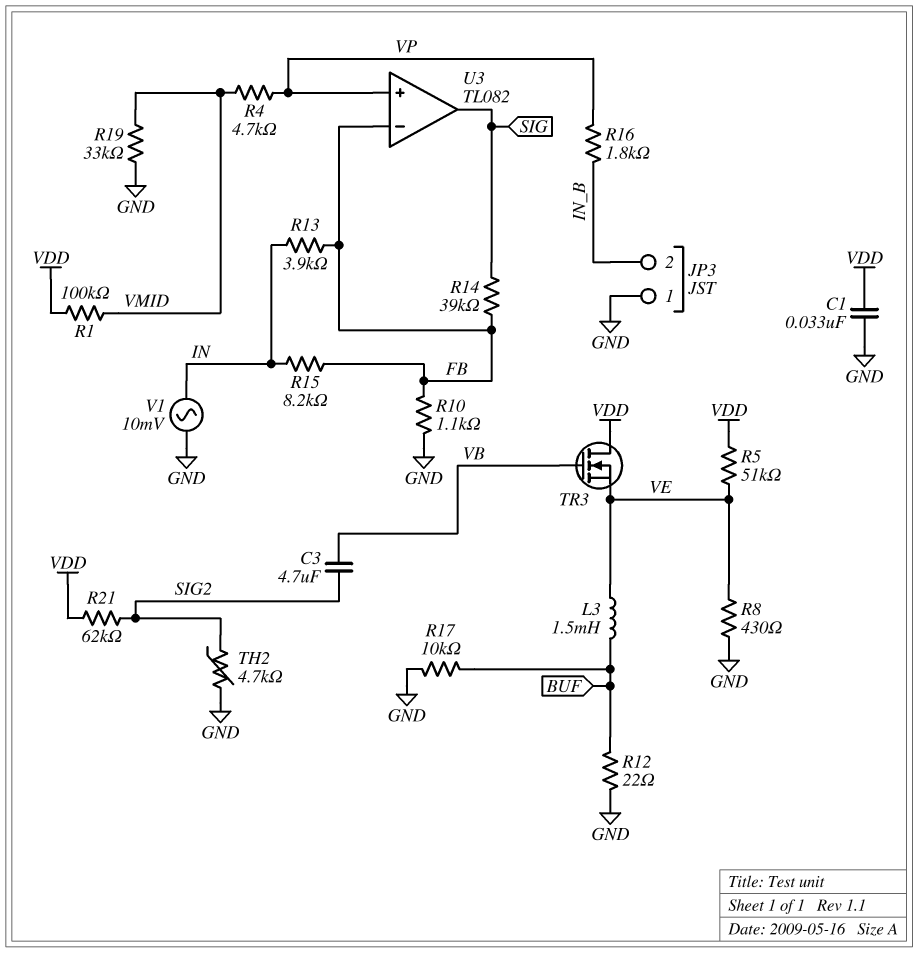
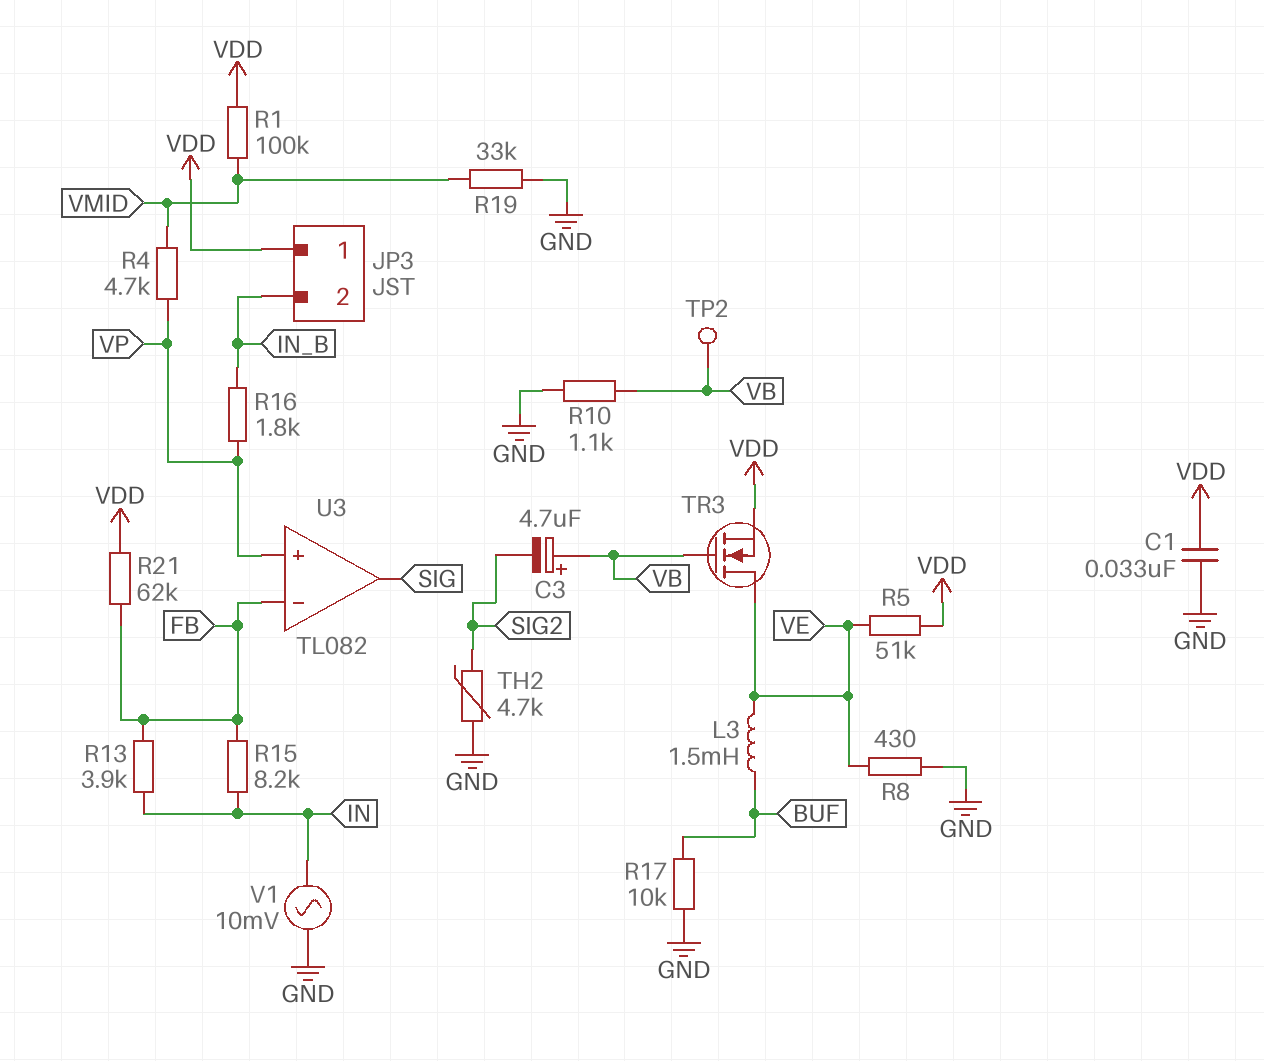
C3: 4.7uF (SIG2, VB) -> 4.7uF (plus VB, minus SIG2)
JP3 pin 1: GND -> VDD
R10: 1.1k (FB, GND) -> 1.1k (GND, VB)
R12: 22 (BUF, GND) -> none
R14: 39k (FB, SIG) -> none
R21: 62k (SIG2, VDD) -> 62k (FB, VDD)
TP2: none -> test point (VB)
TR3: NMOS (G VB, D VDD, S VE) -> NMOS (G VB, D VE, S VDD)

